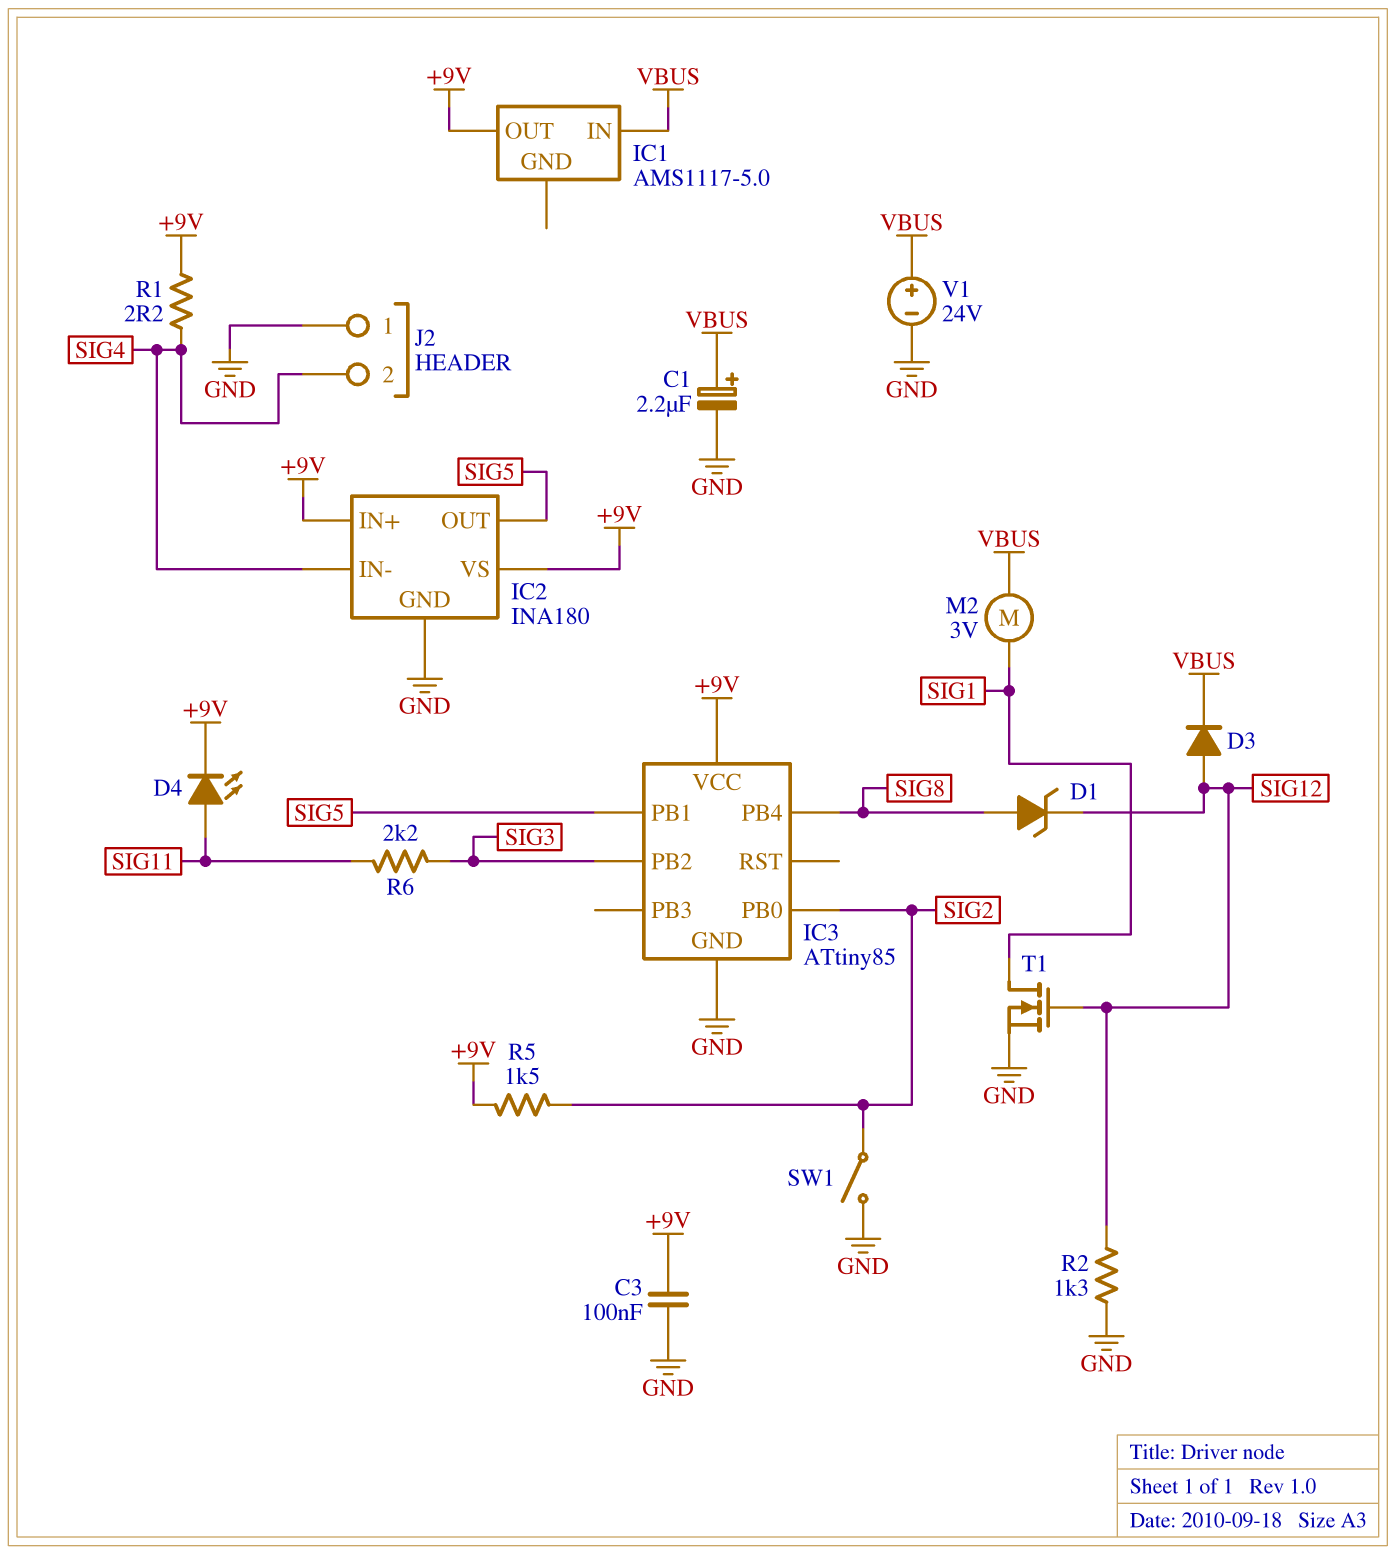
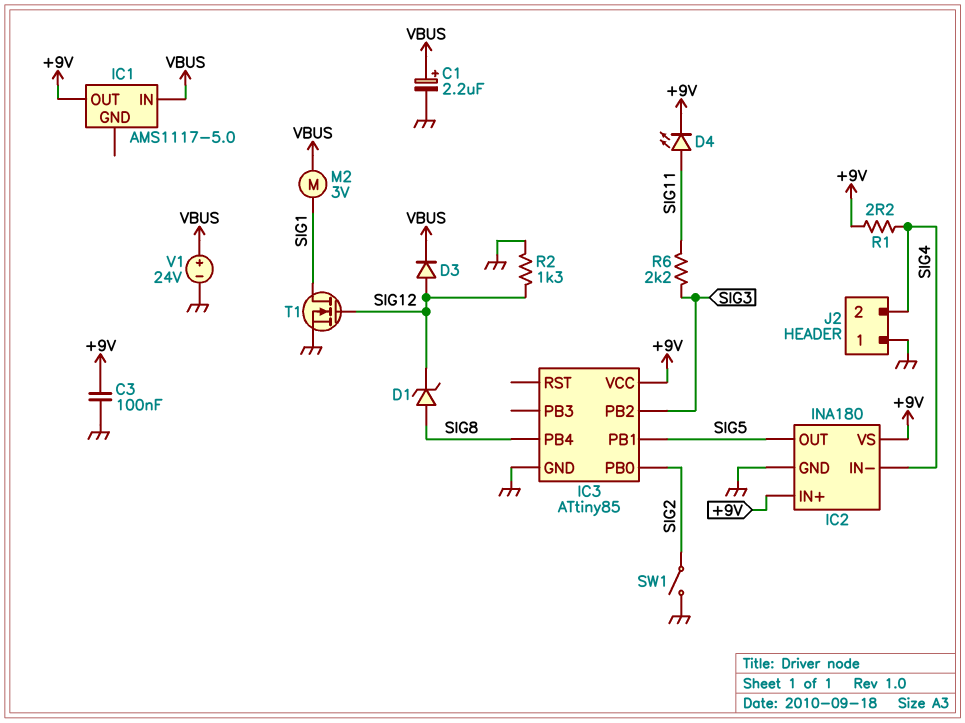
R5: 1.5k (+9V, SIG2) -> none

